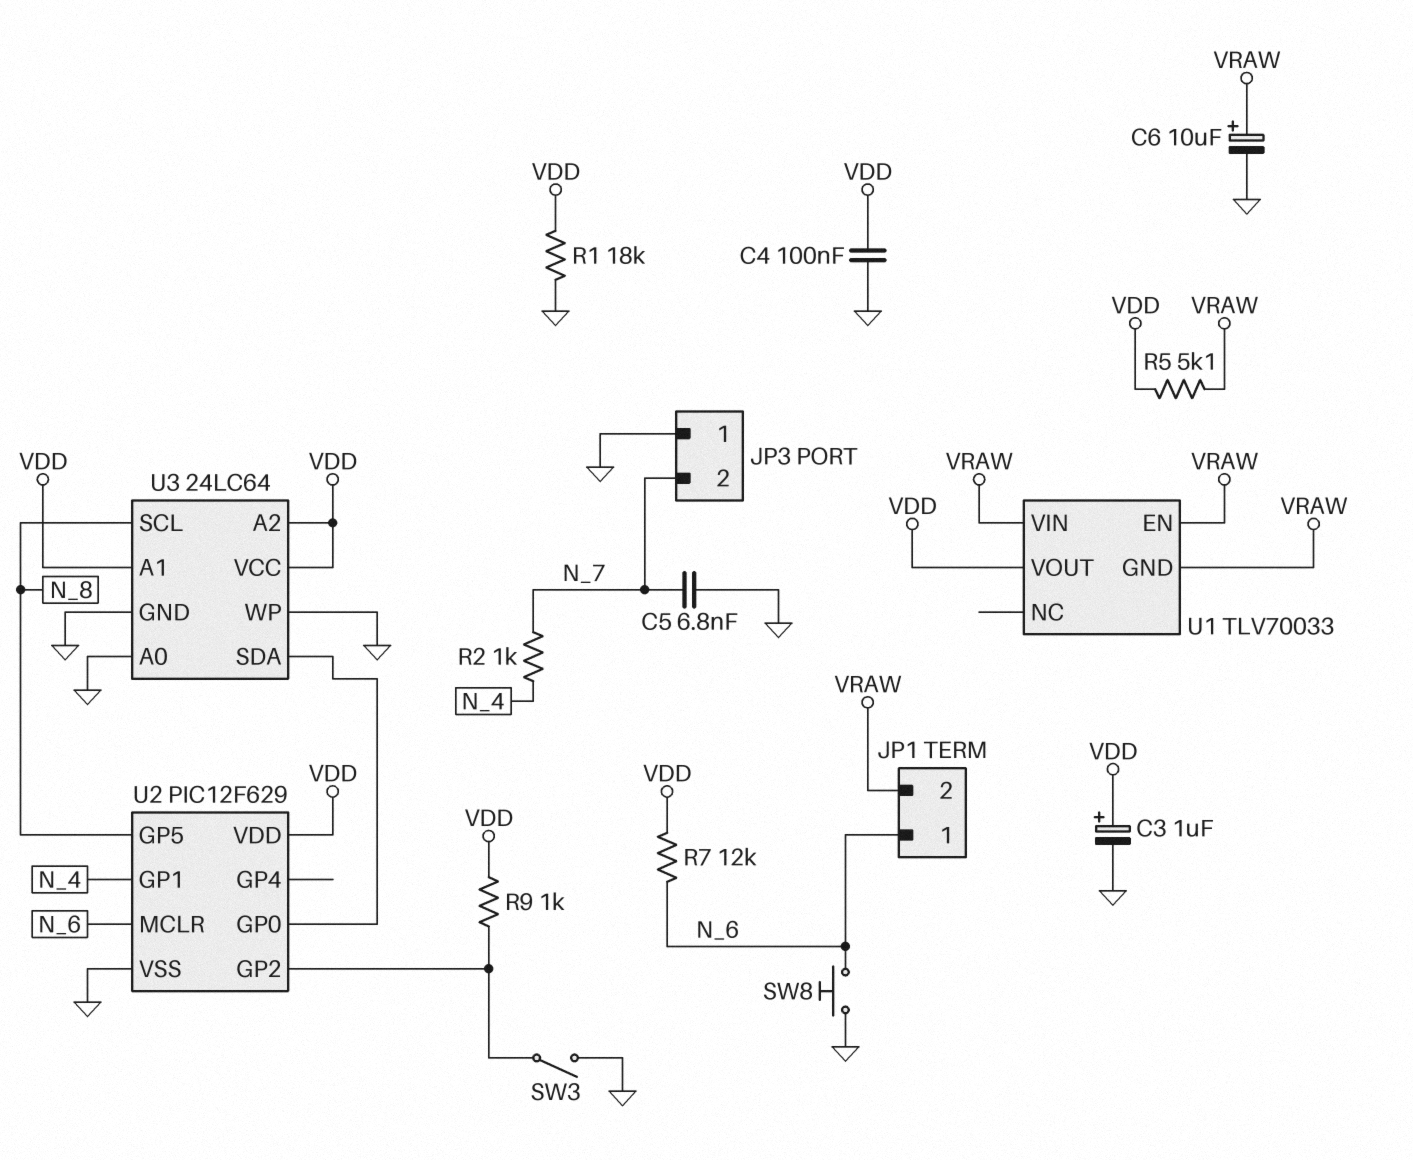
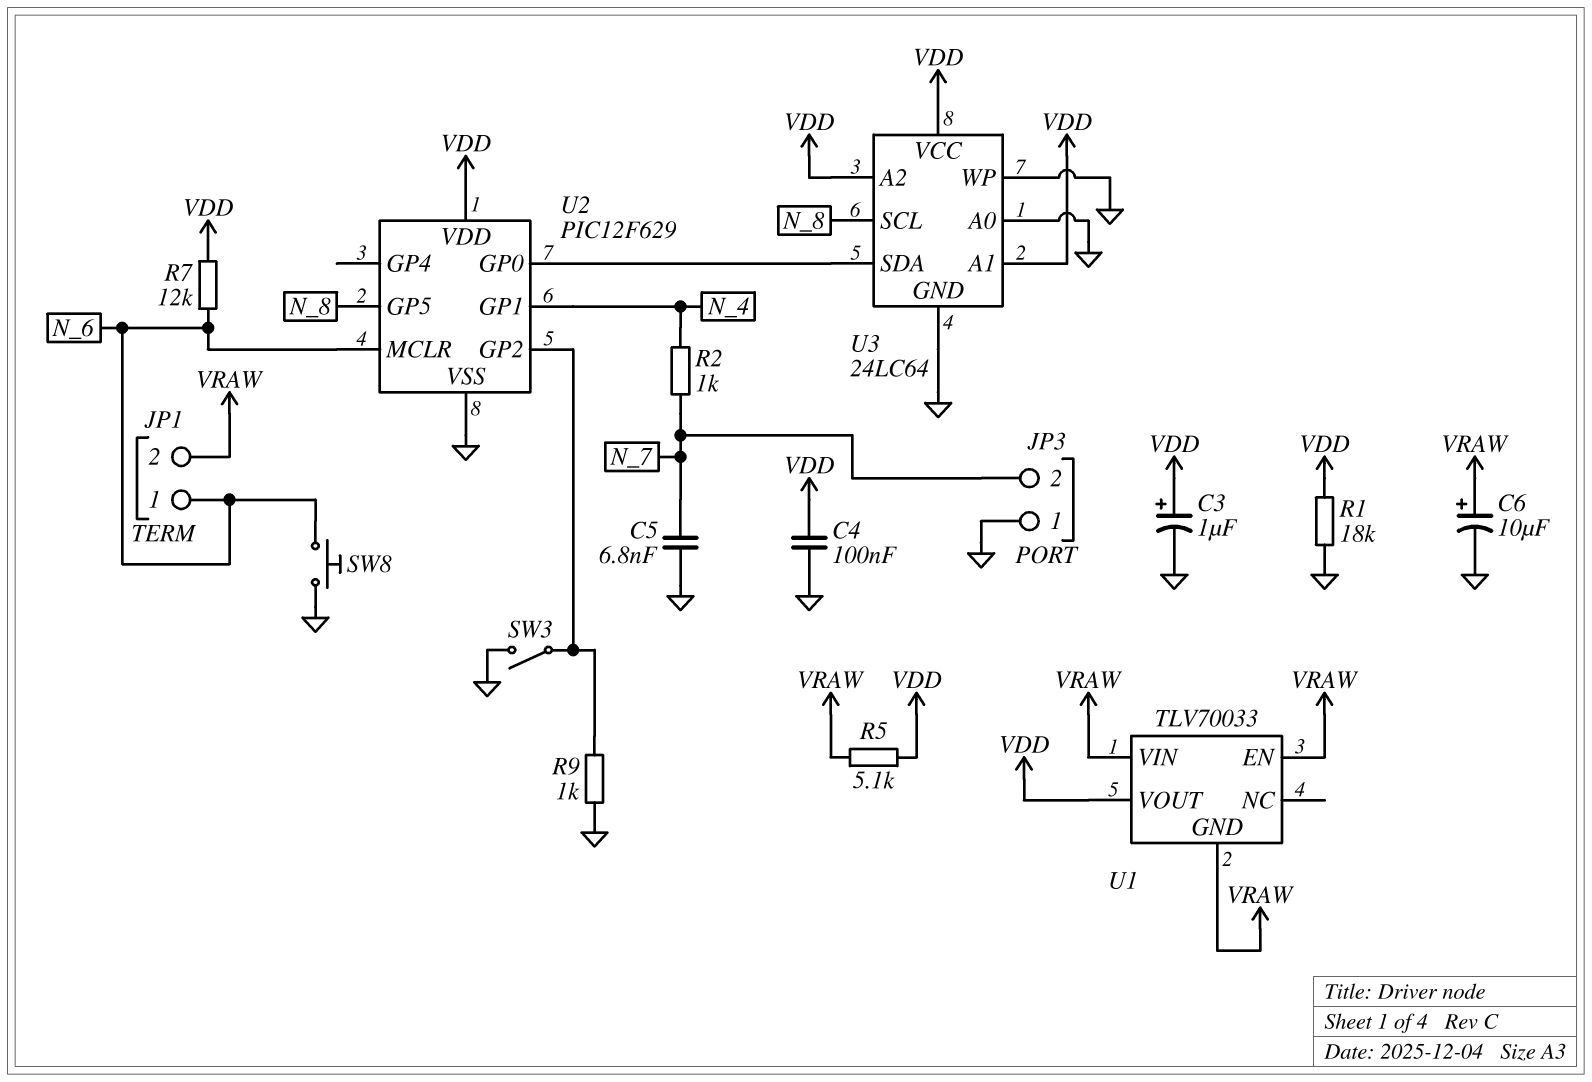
R9: 1k (U2/GP2, VDD) -> 1k (GND, U2/GP2)

